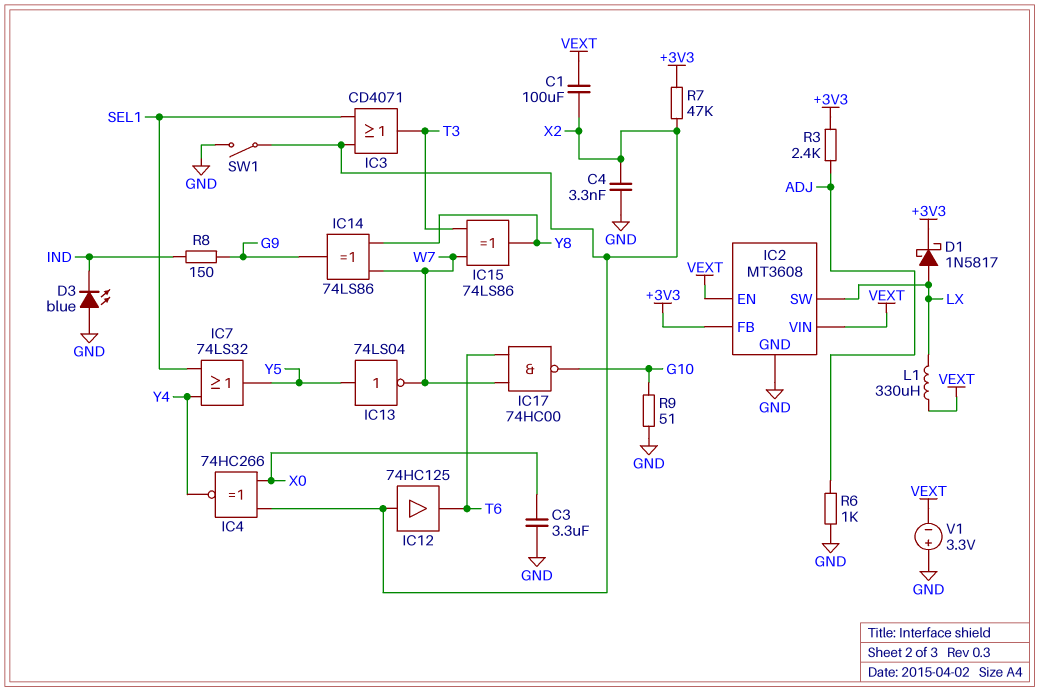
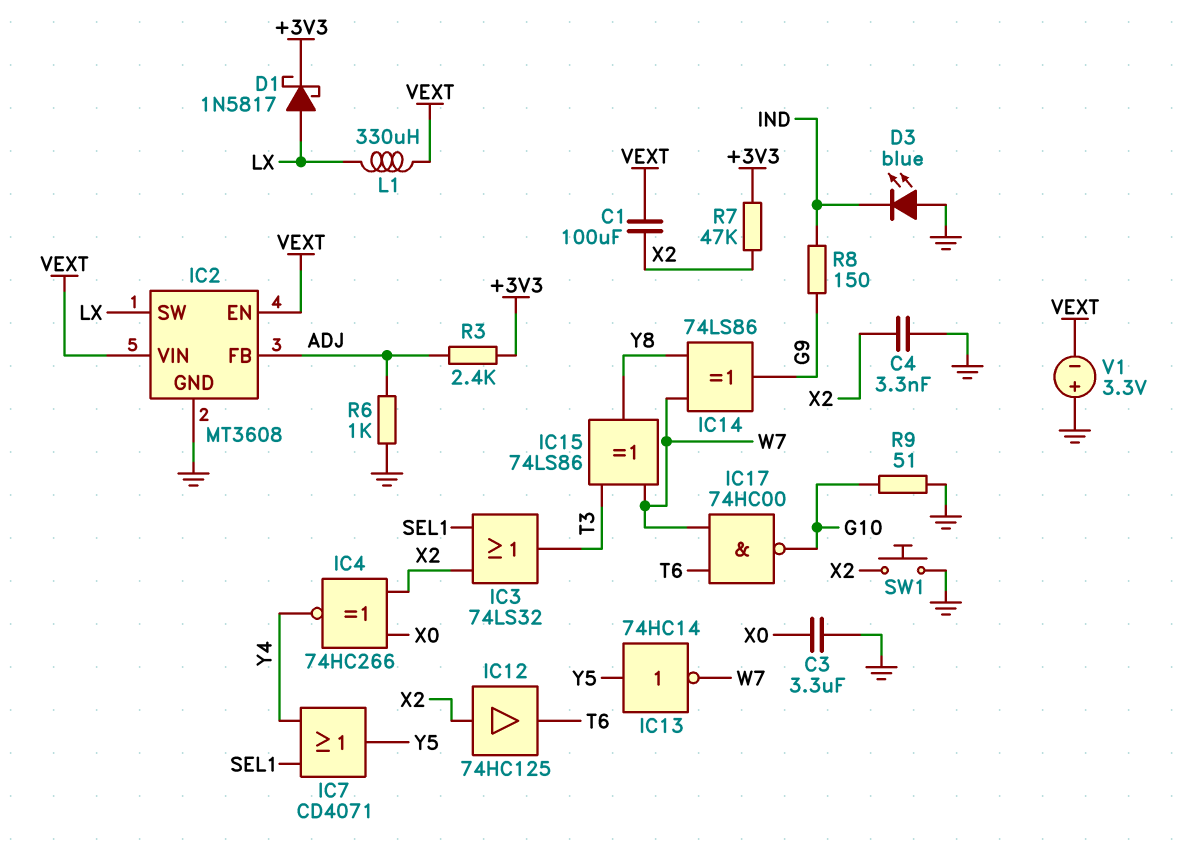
IC2 pin FB: +3V3 -> ADJ
IC3: OR CD4071 (in SEL1, in X2, out T3) -> OR 74LS32 (in SEL1, in X2, out T3)
IC7: OR 74LS32 (in SEL1, in Y4, out Y5) -> OR CD4071 (in SEL1, in Y4, out Y5)
IC13: NOT 74LS04 (in Y5, out W7) -> NOT 74HC14 (in Y5, out W7)
SW1: switch (GND, X2) -> button (GND, X2)

